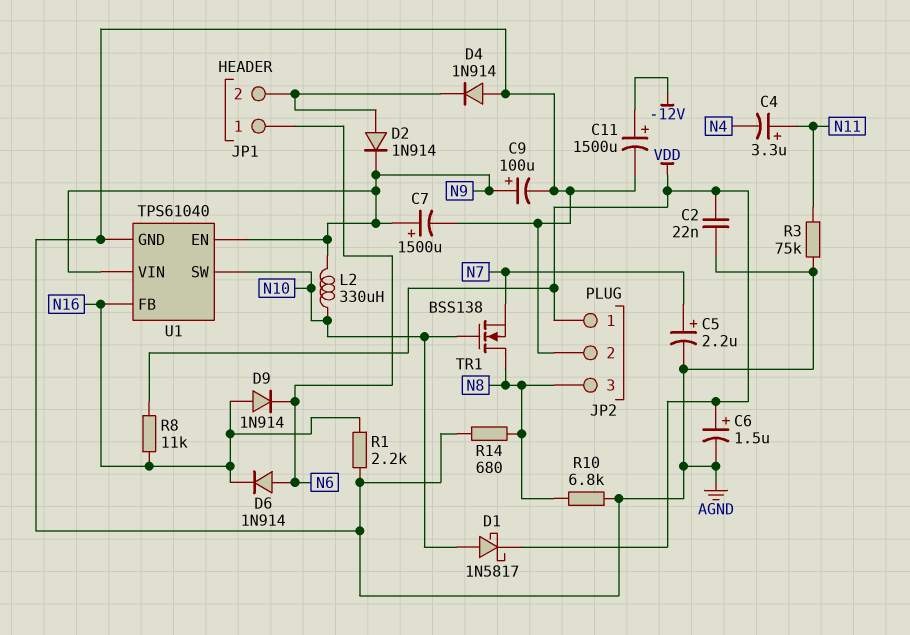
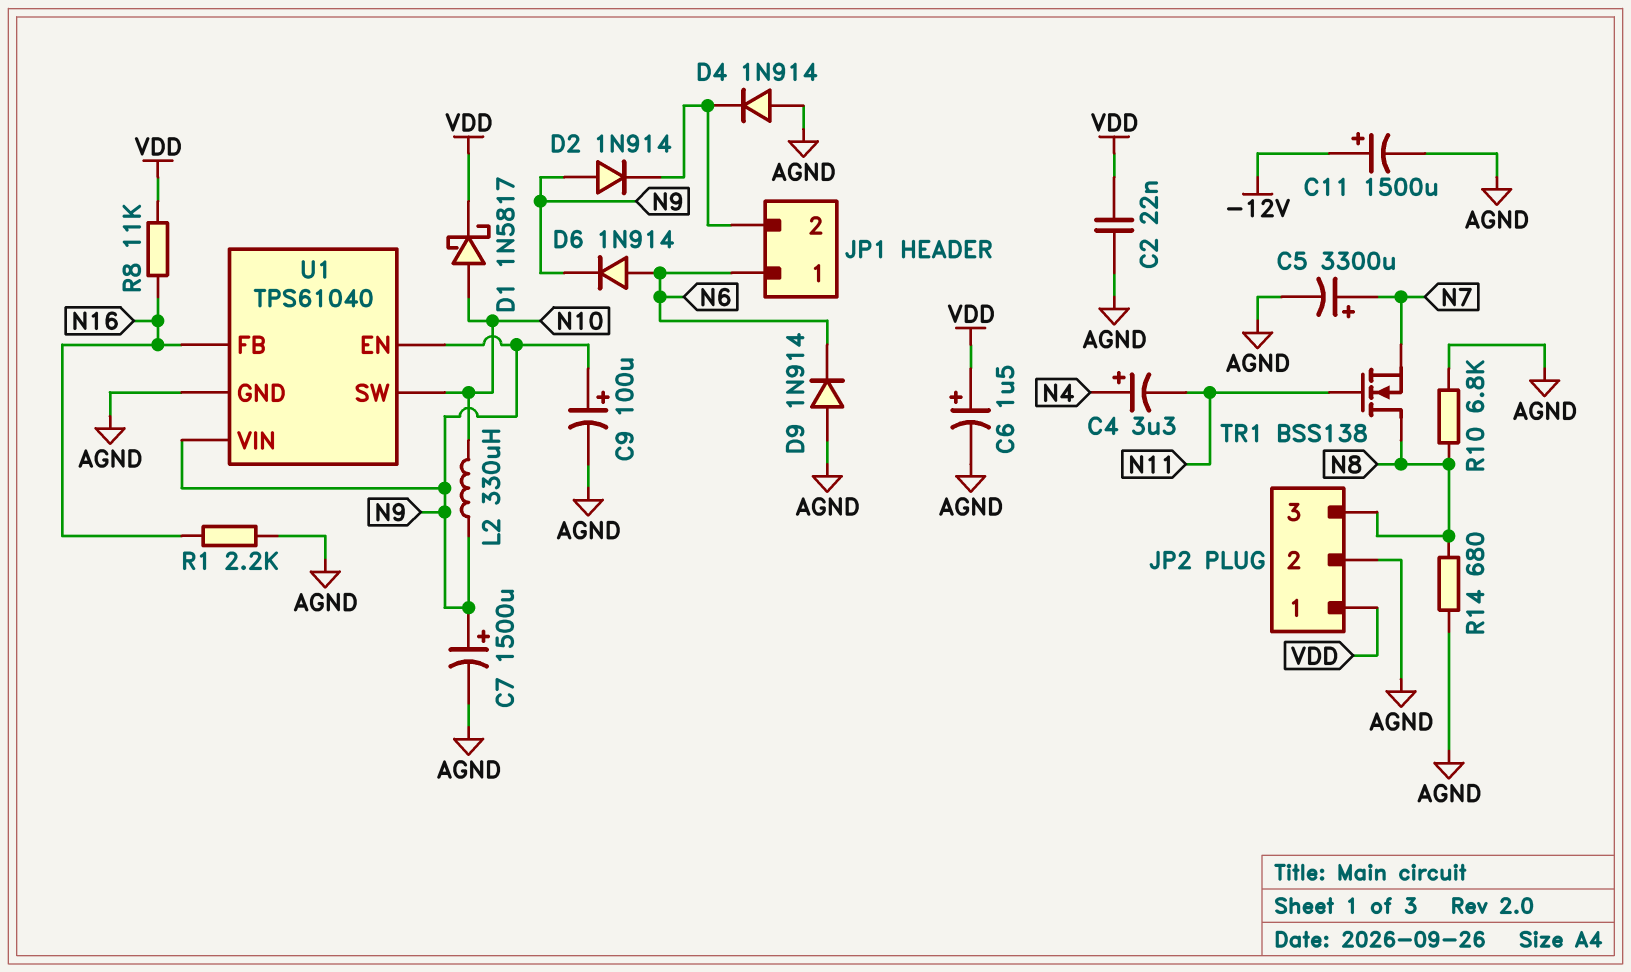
C4: 3.3uF (plus N11, minus N4) -> 3.3uF (plus N4, minus N11)
C5: 2.2uF (plus N7, minus AGND) -> 3300uF (plus N7, minus AGND)
D2: diode 1N914 (A JP1/2, K N9) -> diode 1N914 (A N9, K JP1/2)
D6: diode 1N914 (A N6, K N16) -> diode 1N914 (A N6, K N9)
D9: diode 1N914 (A N16, K N6) -> diode 1N914 (A AGND, K N6)
R3: 75k (AGND, N11) -> none
TR1: NMOS BSS138 (G N10, D N8, S N7) -> NMOS BSS138 (G N11, D N8, S N7)

